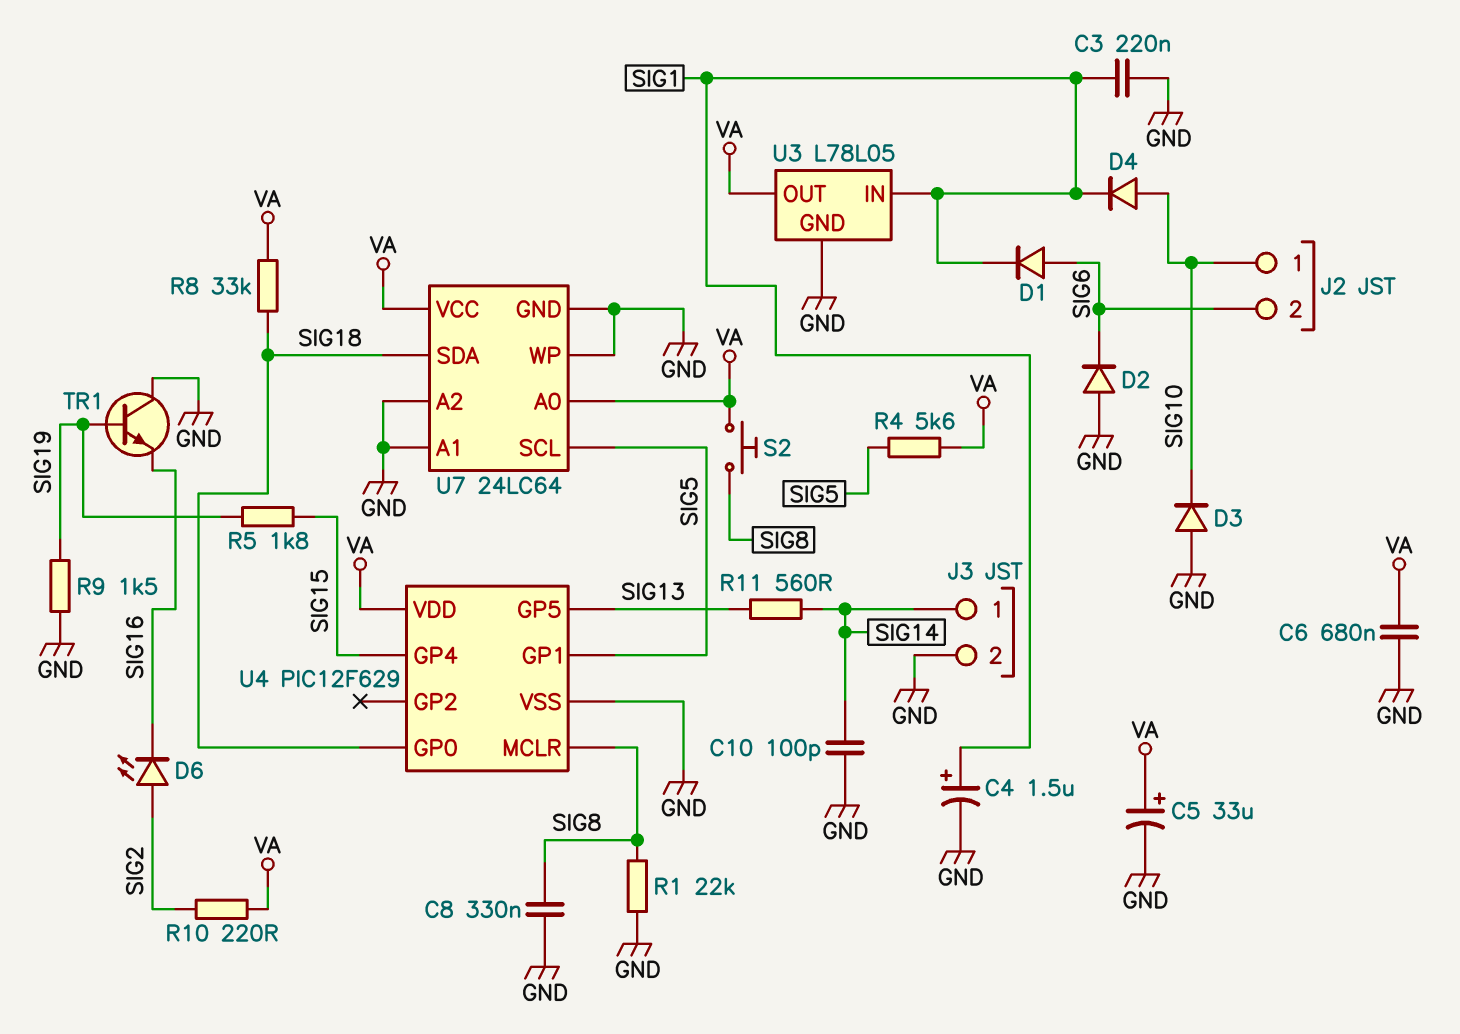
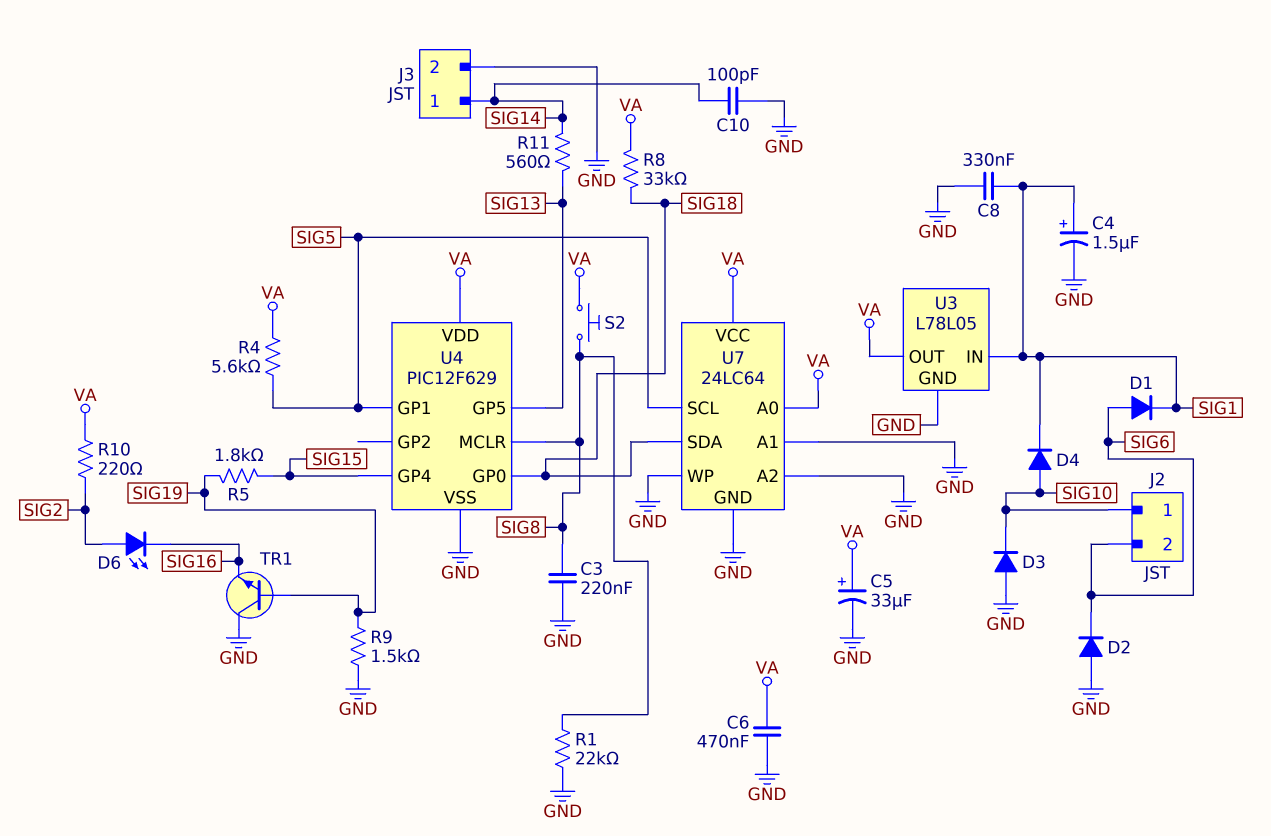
C3: 220nF (GND, SIG1) -> 220nF (GND, SIG8)
C6: 680nF (GND, VA) -> 470nF (GND, VA)
C8: 330nF (GND, SIG8) -> 330nF (GND, SIG1)

